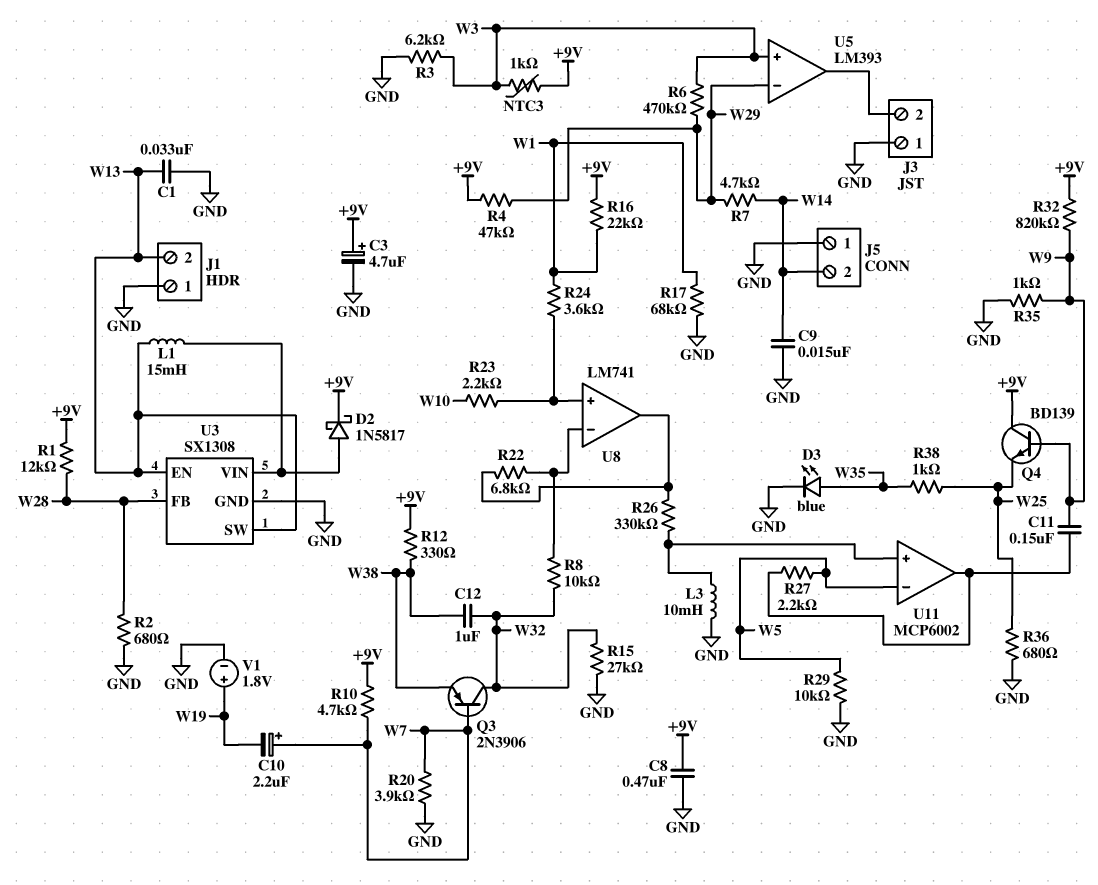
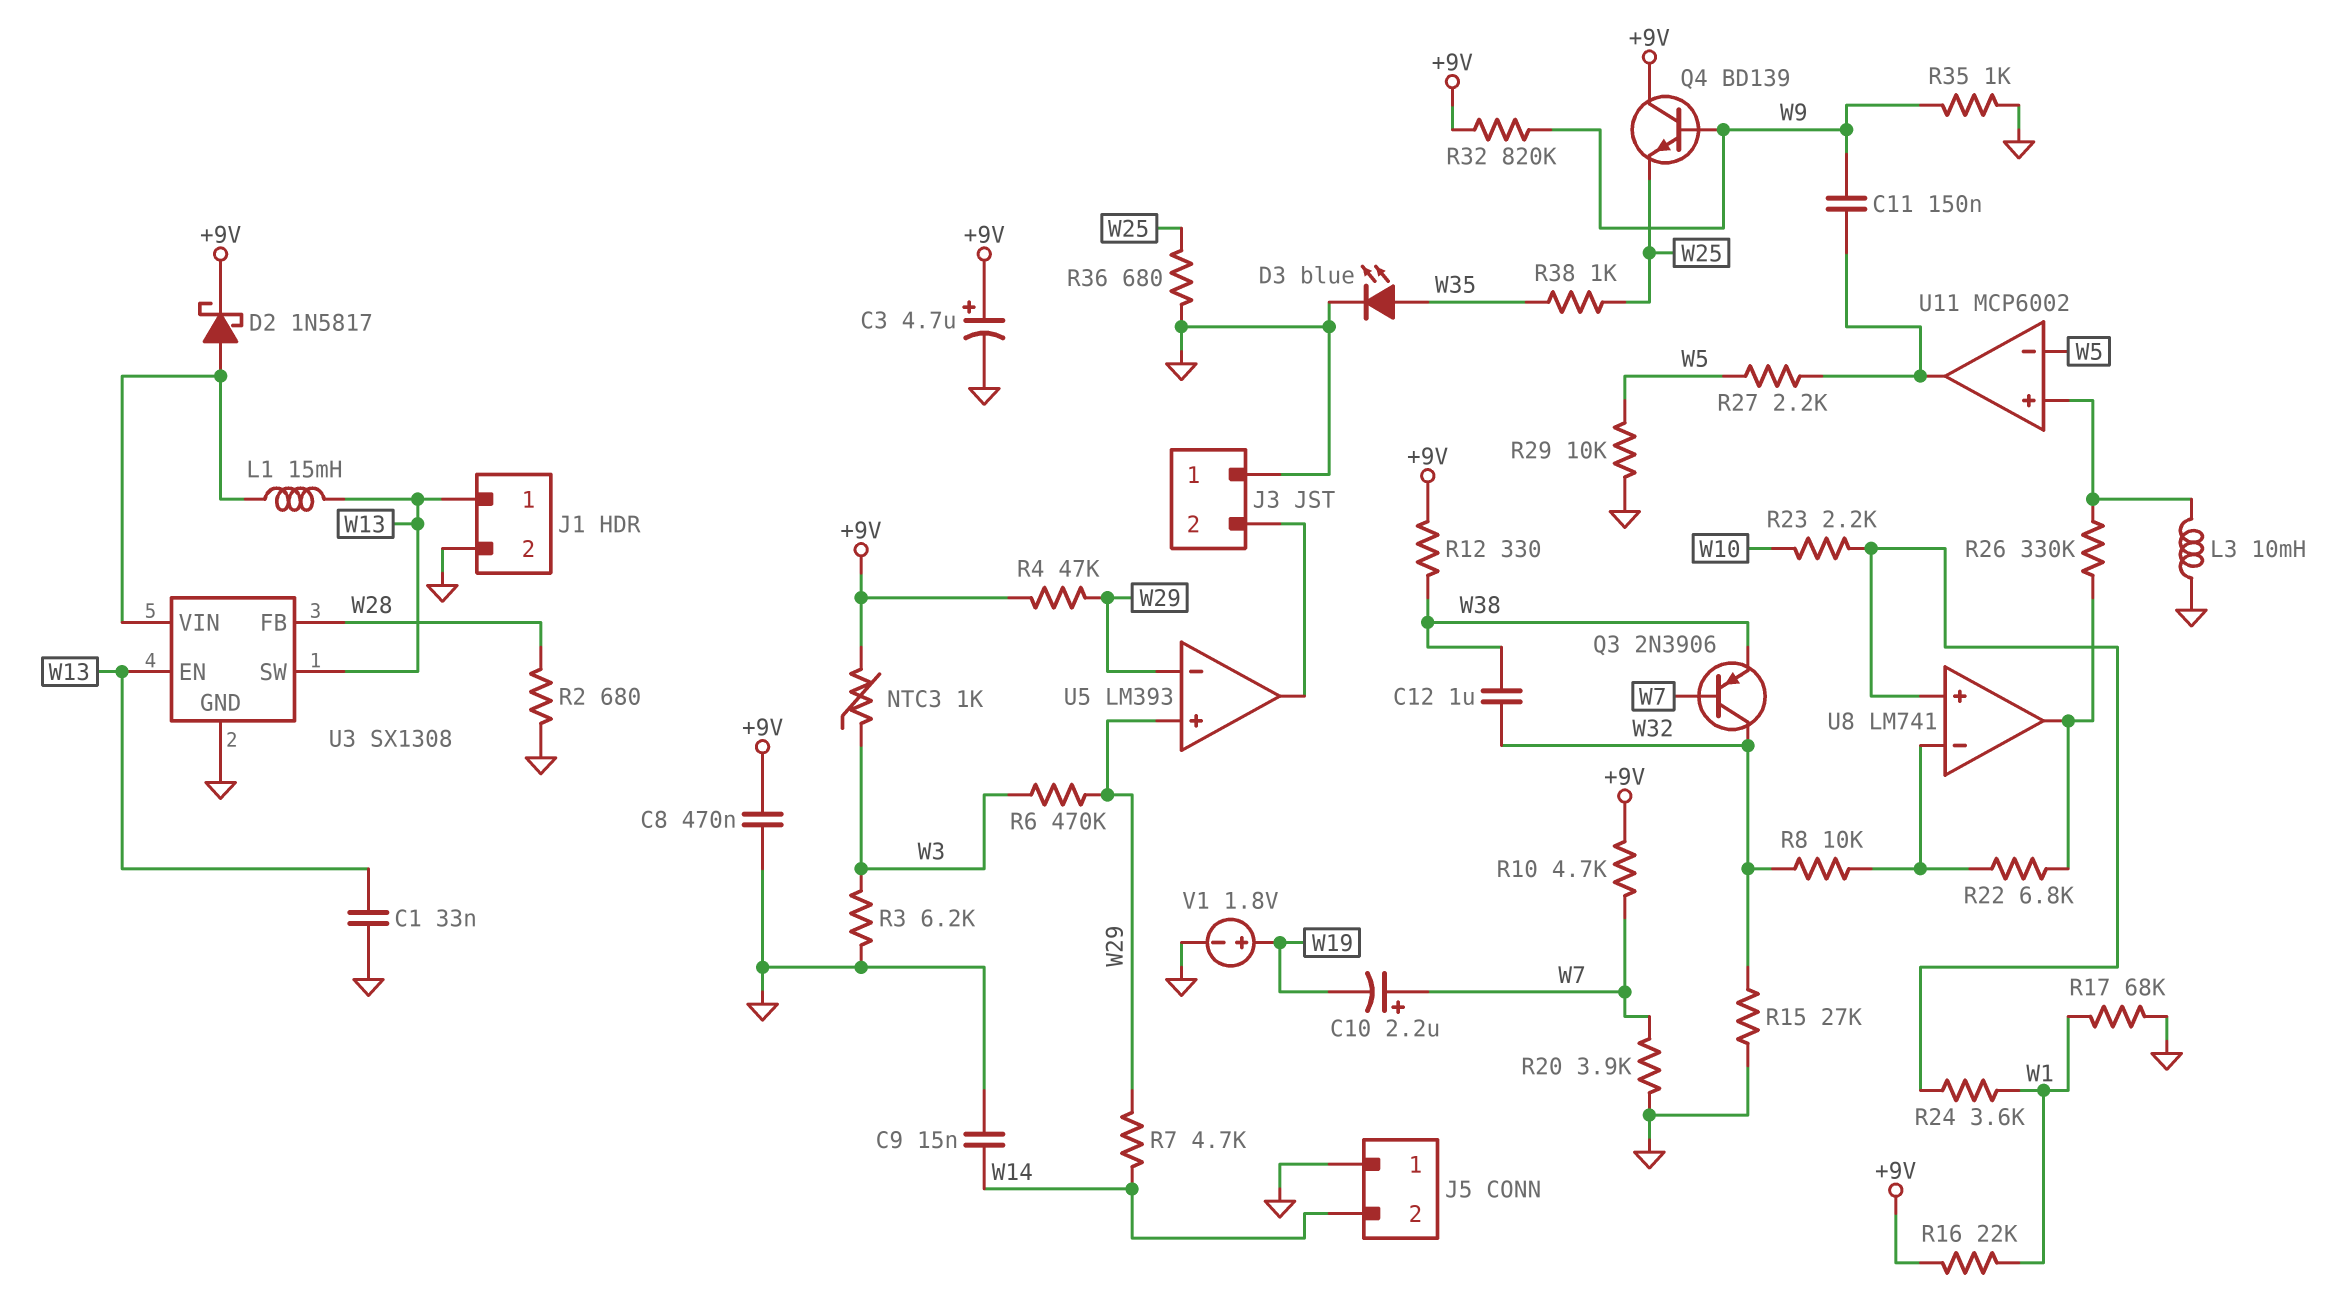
J1 pin 1: GND -> W13
J1 pin 2: W13 -> GND
R1: 12k (+9V, W28) -> none
U5 pin in+: W3 -> W29

